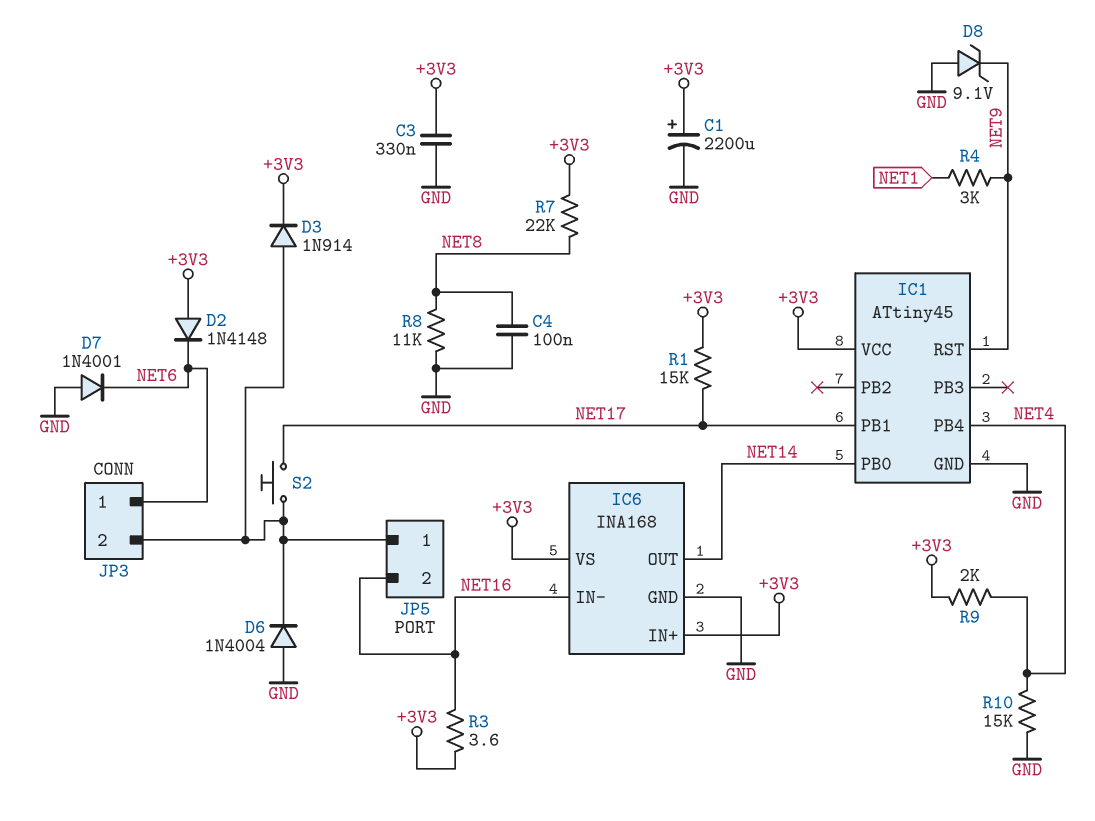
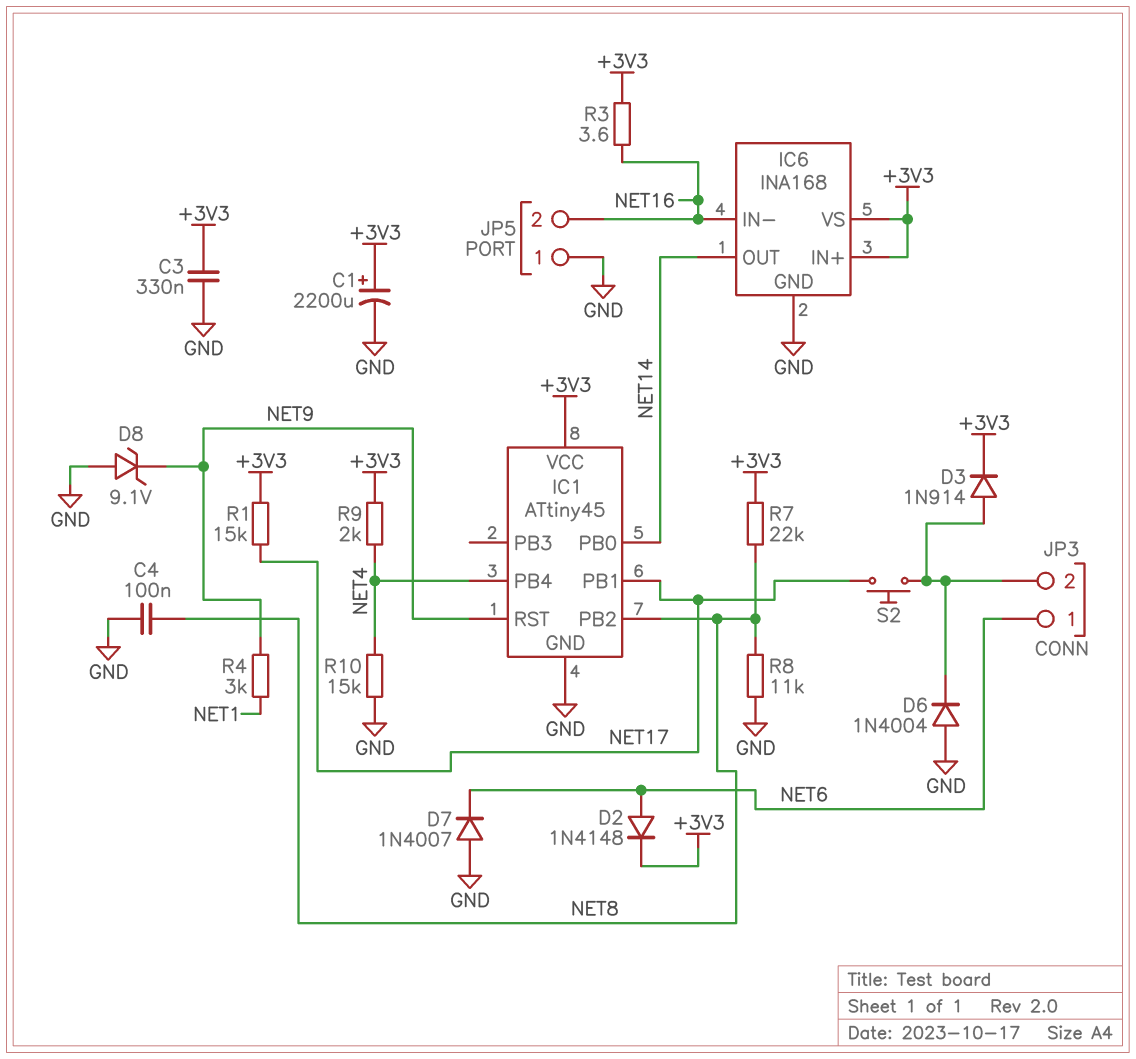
D2: diode 1N4148 (A +3V3, K NET6) -> diode 1N4148 (A NET6, K +3V3)
D7: diode 1N4001 (A GND, K NET6) -> diode 1N4007 (A GND, K NET6)
IC1 pin PB2: none -> NET8
JP5 pin 1: JP3/2 -> GND

